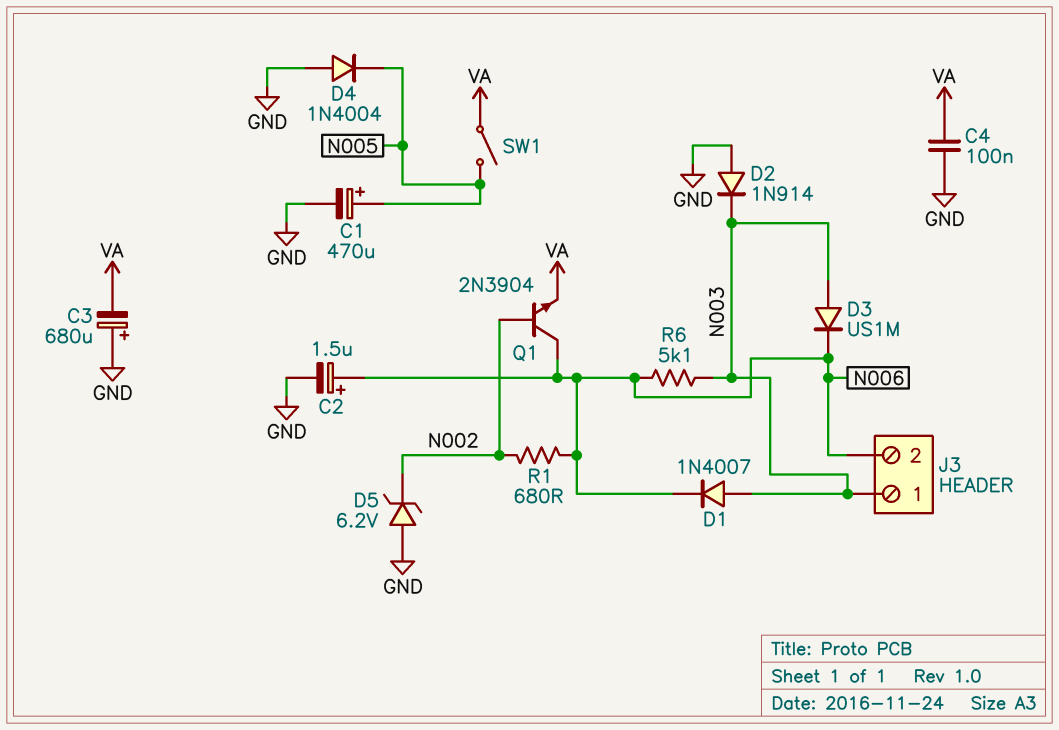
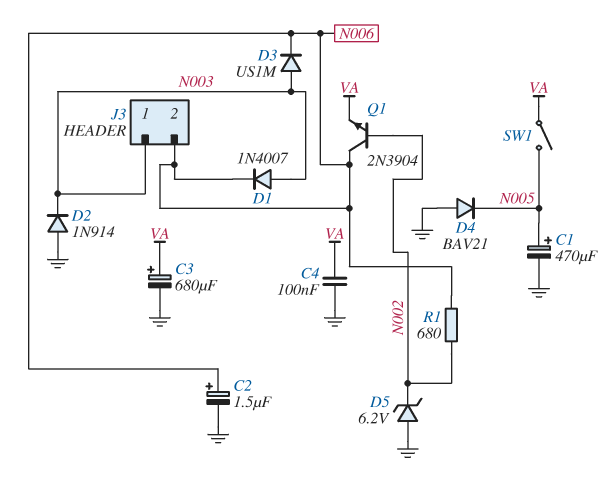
C3: 680uF (plus GND, minus VA) -> 680uF (plus VA, minus GND)
D4: diode 1N4004 (A GND, K N005) -> diode BAV21 (A GND, K N005)
R6: 5.1k (N003, N006) -> none

